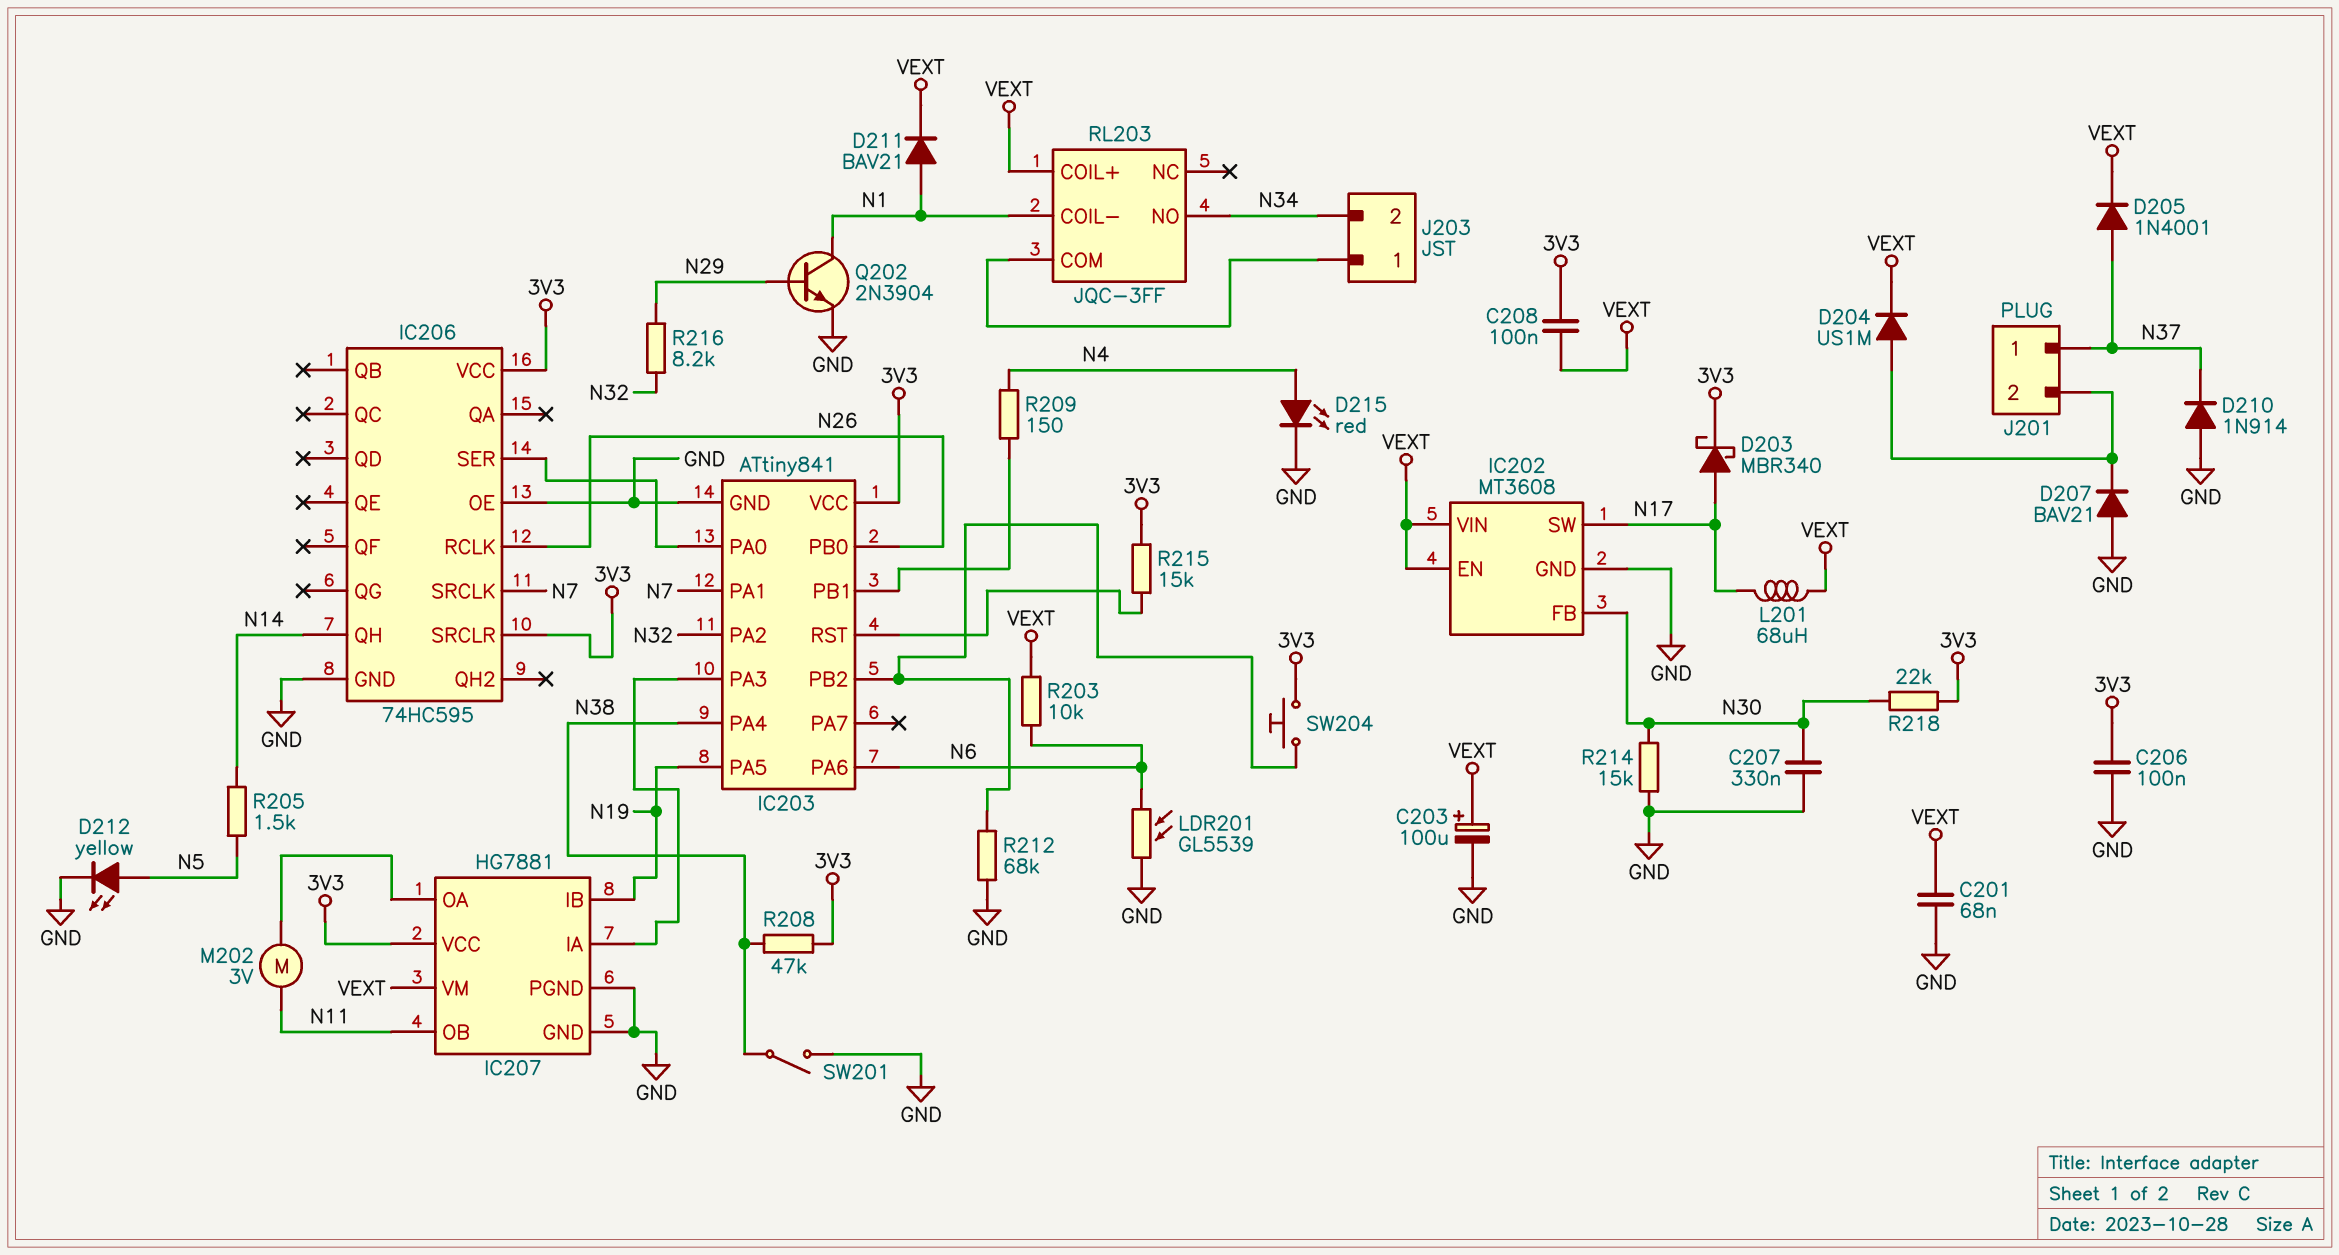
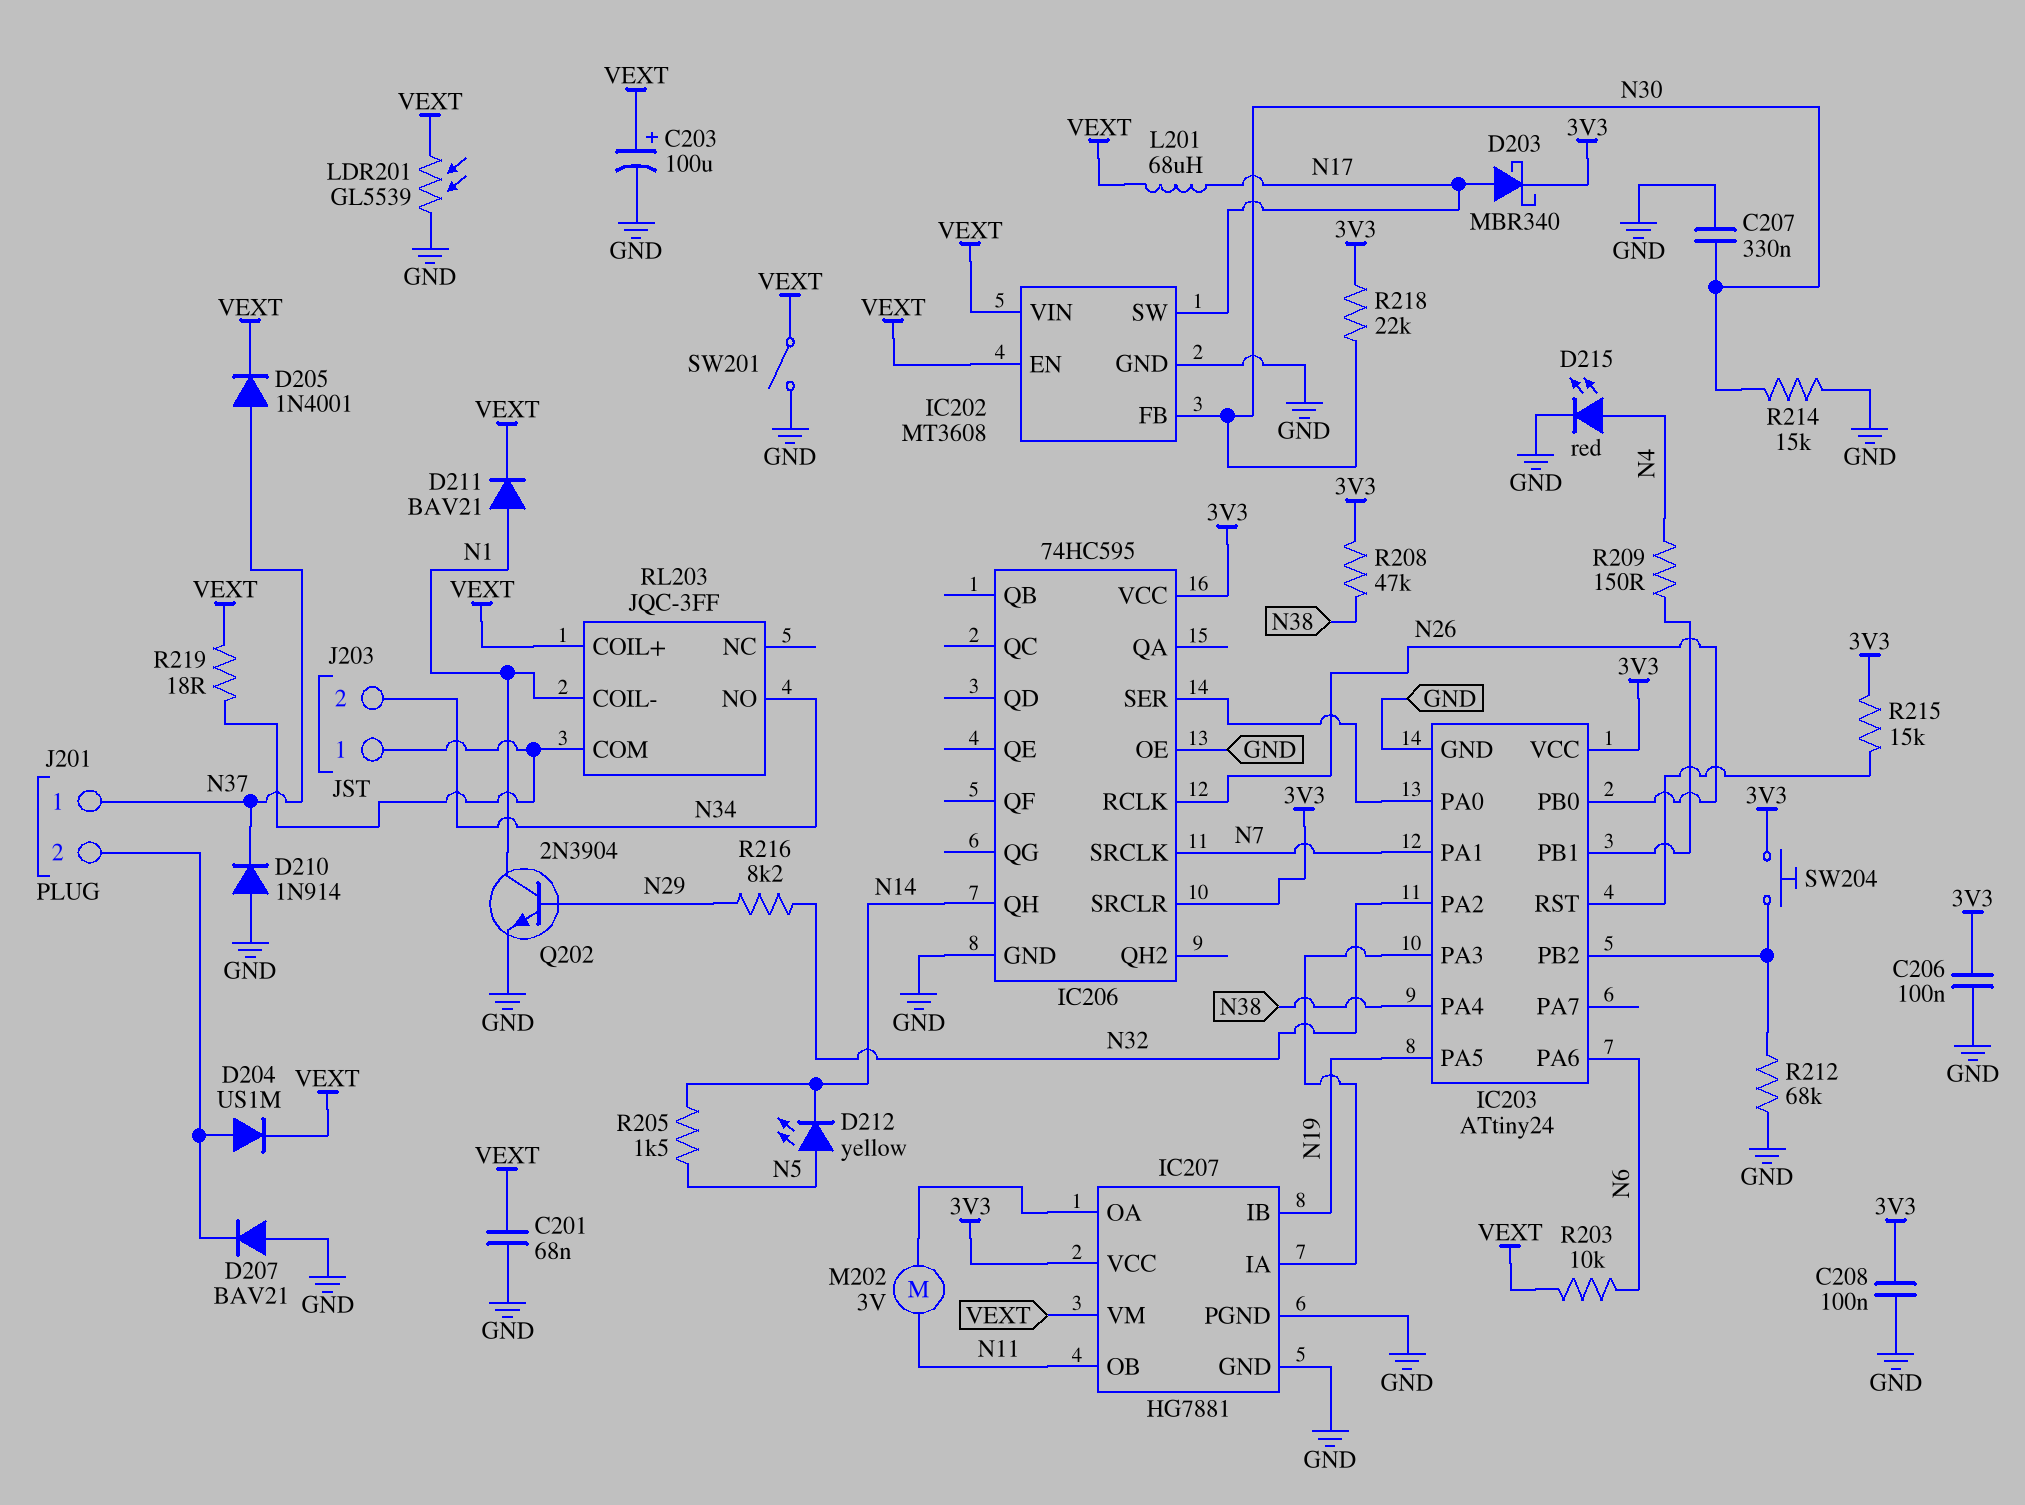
C208: 100nF (3V3, VEXT) -> 100nF (3V3, GND)
D212: LED yellow (A N5, K GND) -> LED yellow (A N5, K N14)
IC203: ATtiny841 -> ATtiny24
LDR201: GL5539 (GND, N6) -> GL5539 (GND, VEXT)
R219: none -> 18 (J203/1, VEXT)
SW201: switch (GND, N38) -> switch (GND, VEXT)

